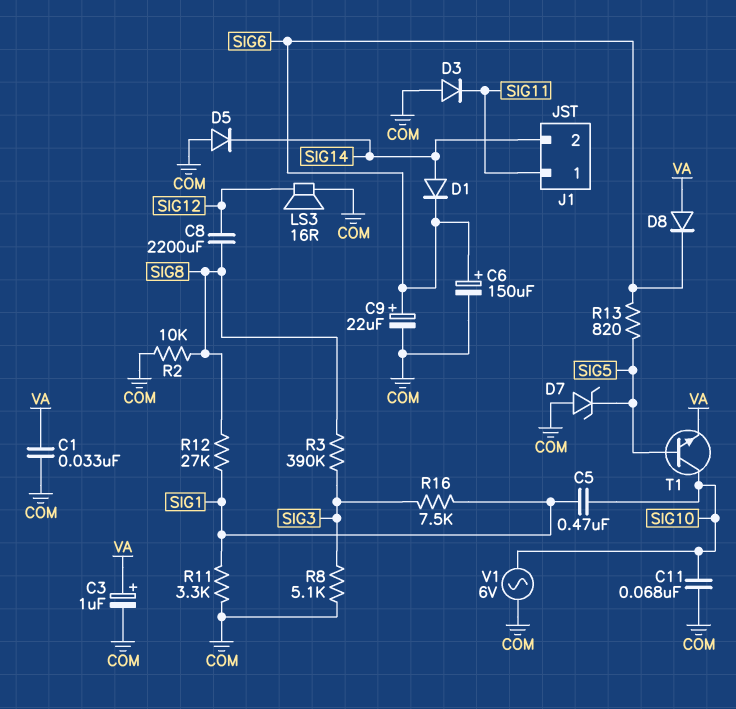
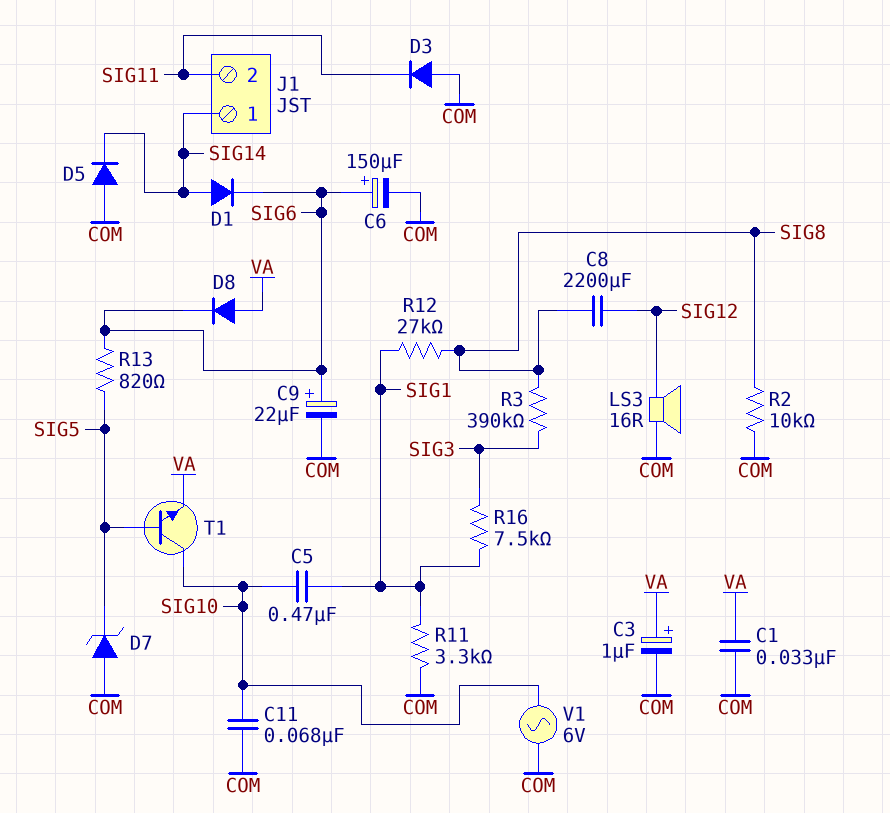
J1 pin 1: SIG11 -> SIG14
J1 pin 2: SIG14 -> SIG11
R8: 5.1k (COM, SIG3) -> none

